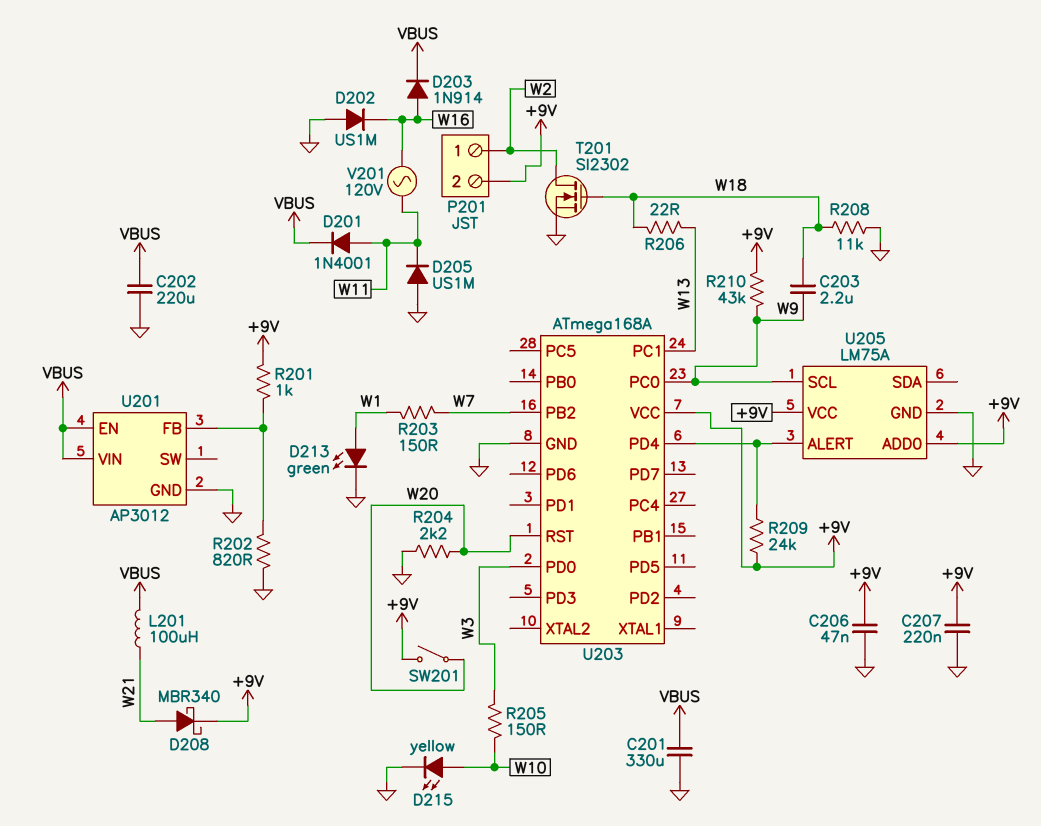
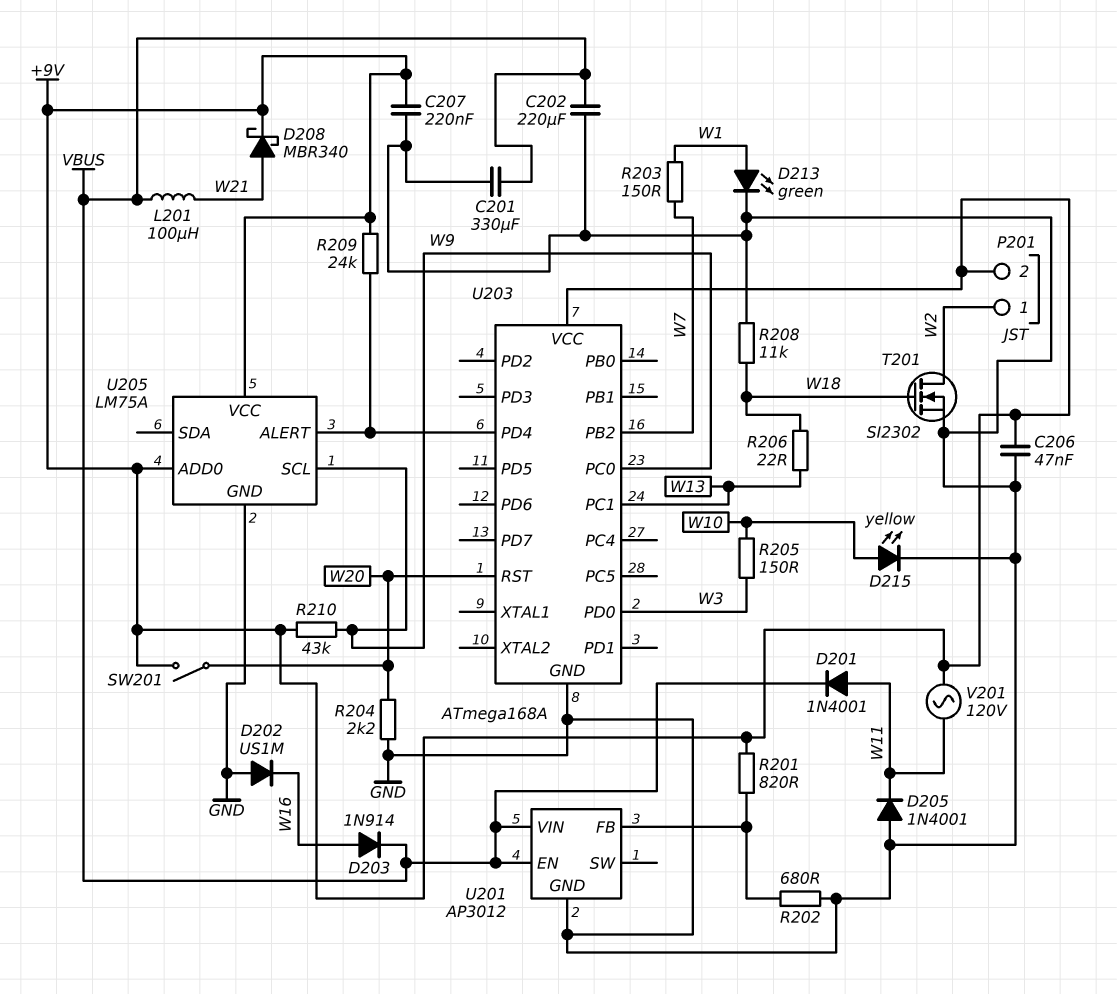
C203: 2.2uF (W9, W18) -> none
D205: diode US1M (A GND, K W11) -> diode 1N4001 (A GND, K W11)
R201: 1k (+9V, U201/FB) -> 820 (+9V, U201/FB)
R202: 820 (GND, U201/FB) -> 680 (GND, U201/FB)
V201: AC 120V (W11, W16) -> AC 120V (+9V, W11)

